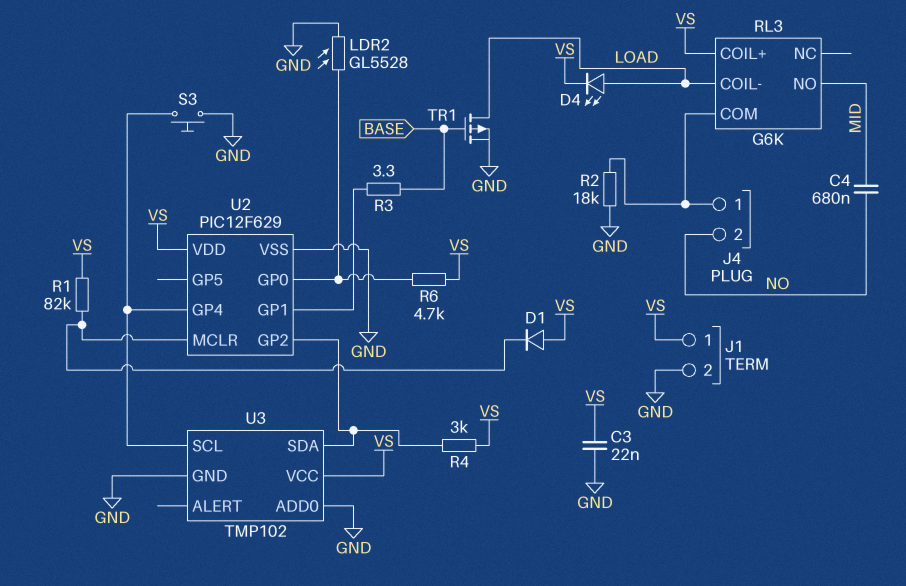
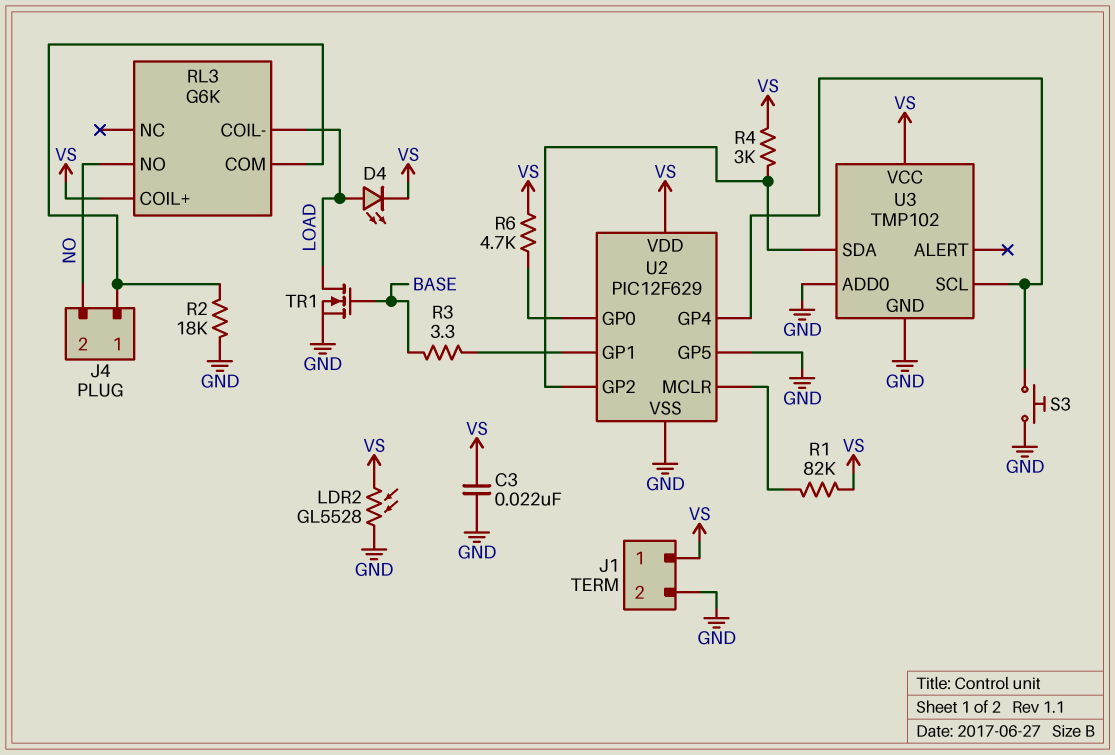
C4: 680nF (MID, NO) -> none
D1: diode (A VS, K U2/MCLR) -> none
LDR2: GL5528 (GND, U2/GP0) -> GL5528 (GND, VS)
RL3 pin NO: MID -> NO
TR1: PMOS (G BASE, D LOAD, S GND) -> NMOS (G BASE, D LOAD, S GND)
U2 pin GP5: none -> GND

